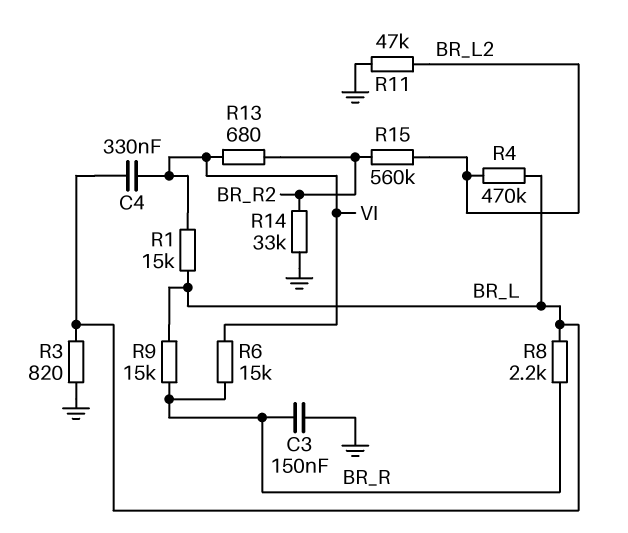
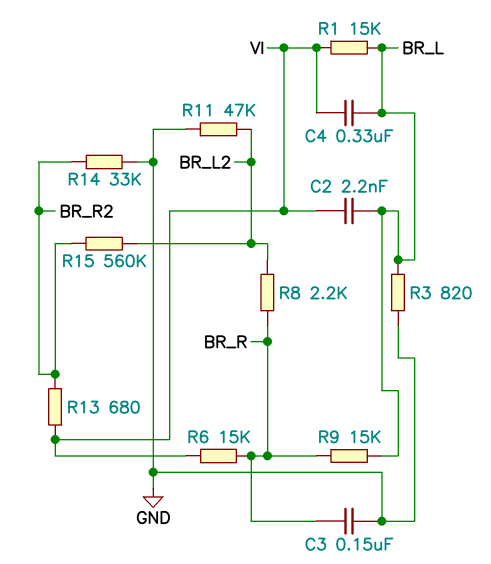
C2: none -> 2.2nF (BR_L, VI)
R4: 470k (BR_L, BR_L2) -> none
R8: 2.2k (BR_L, BR_R) -> 2.2k (BR_L2, BR_R)

